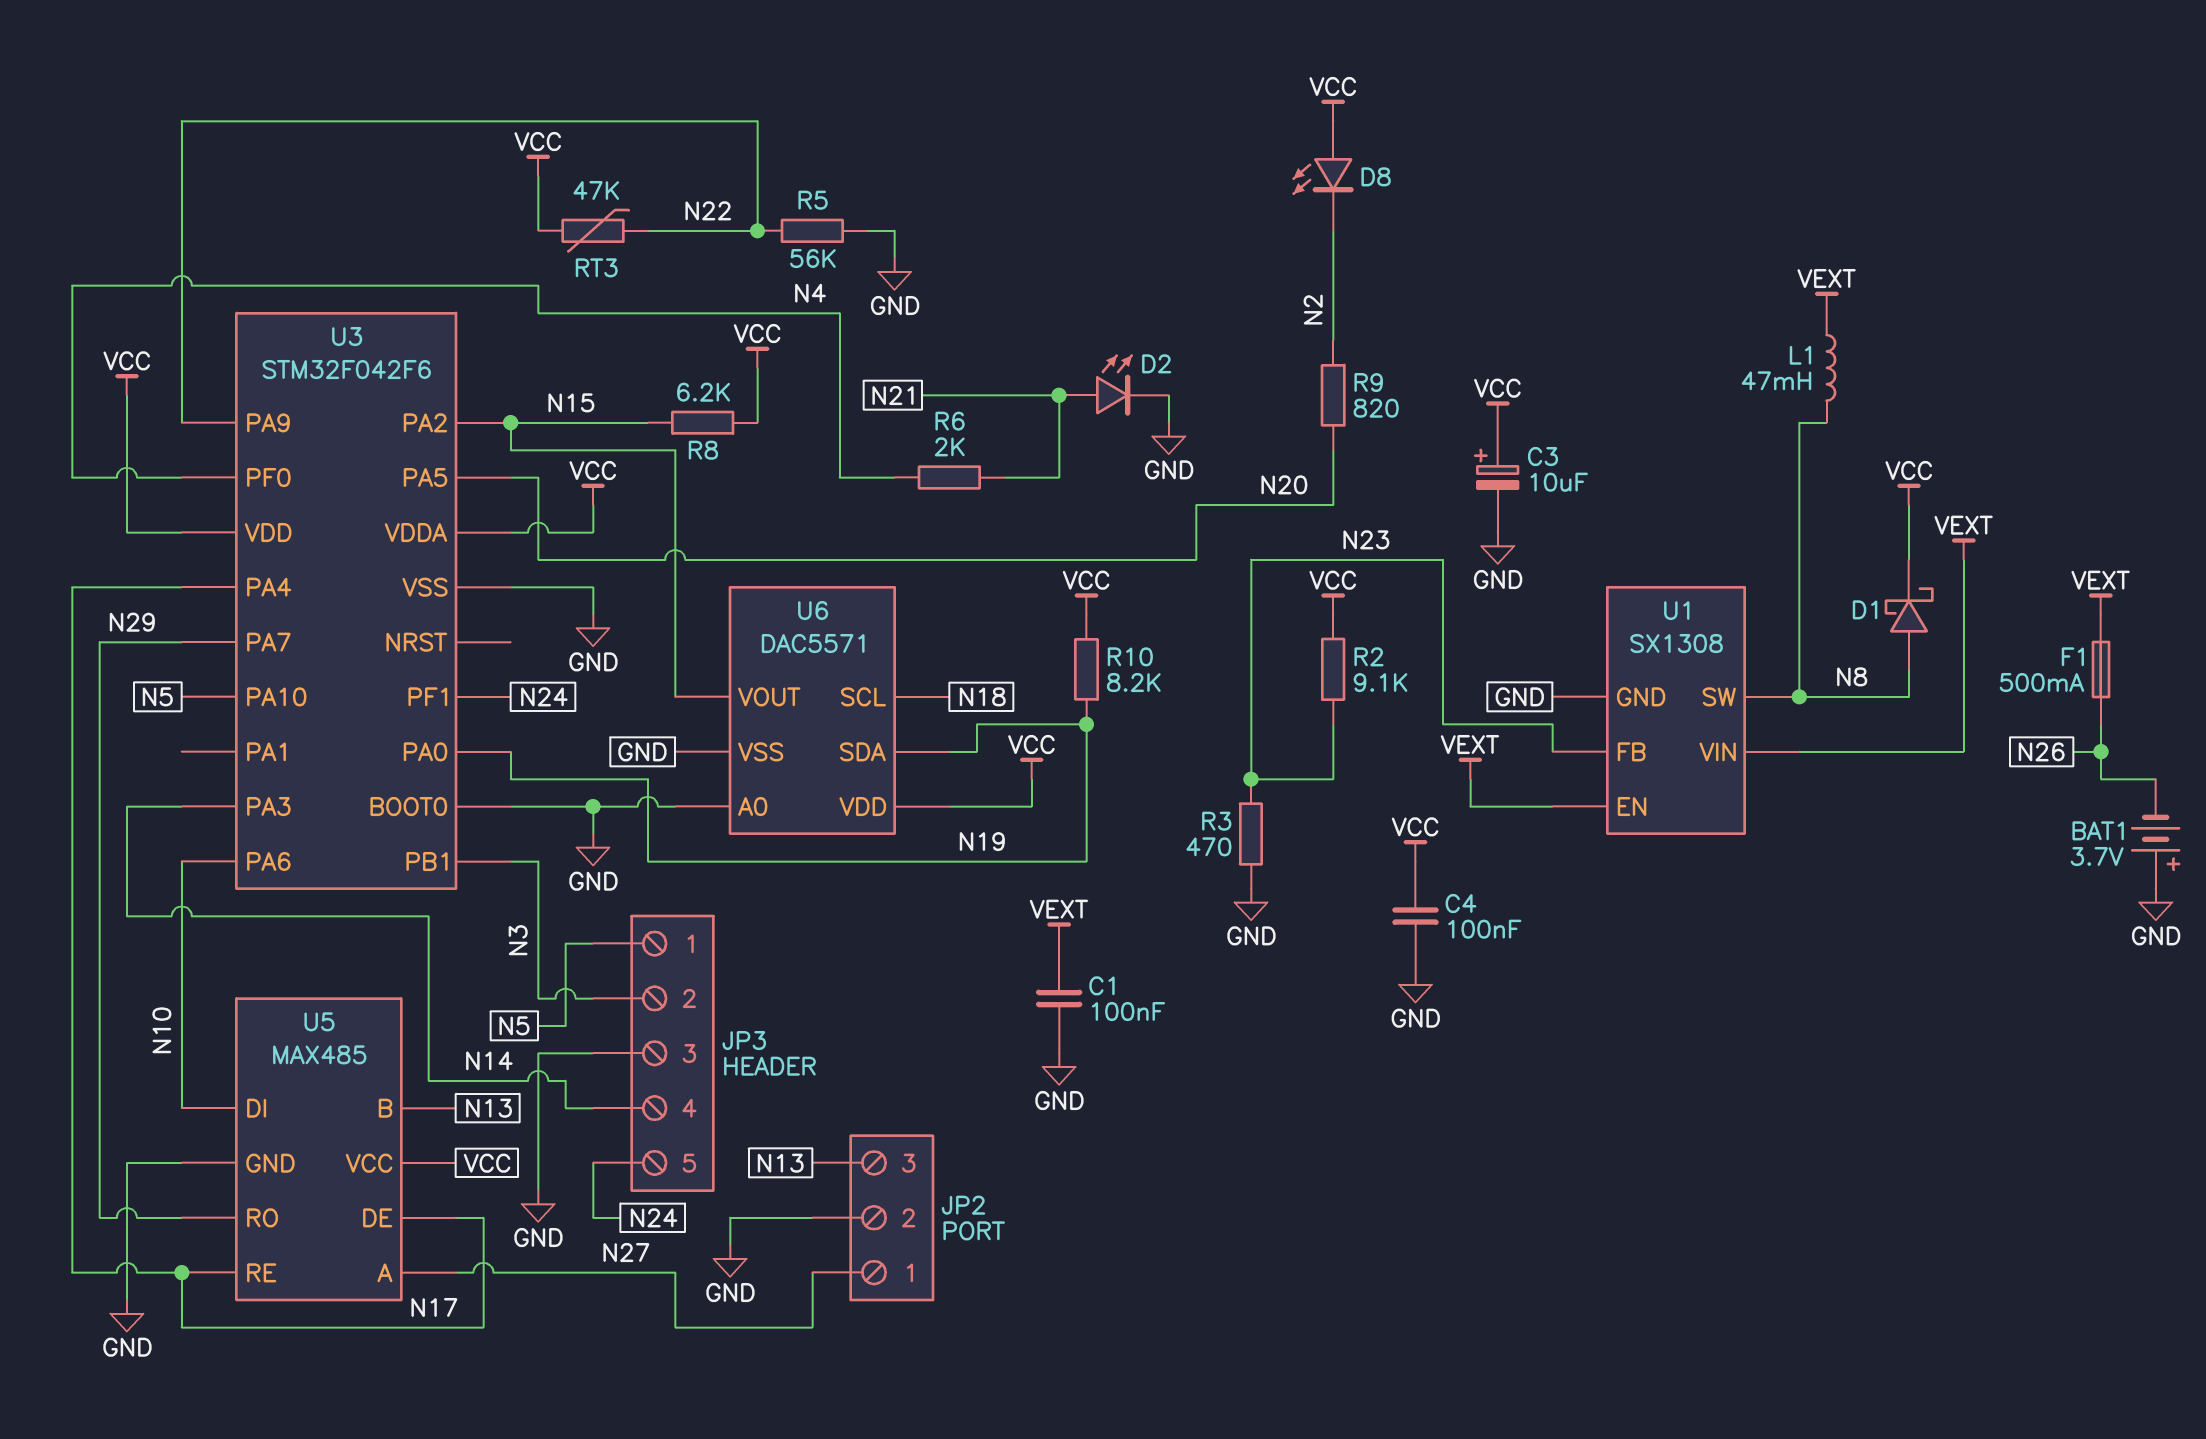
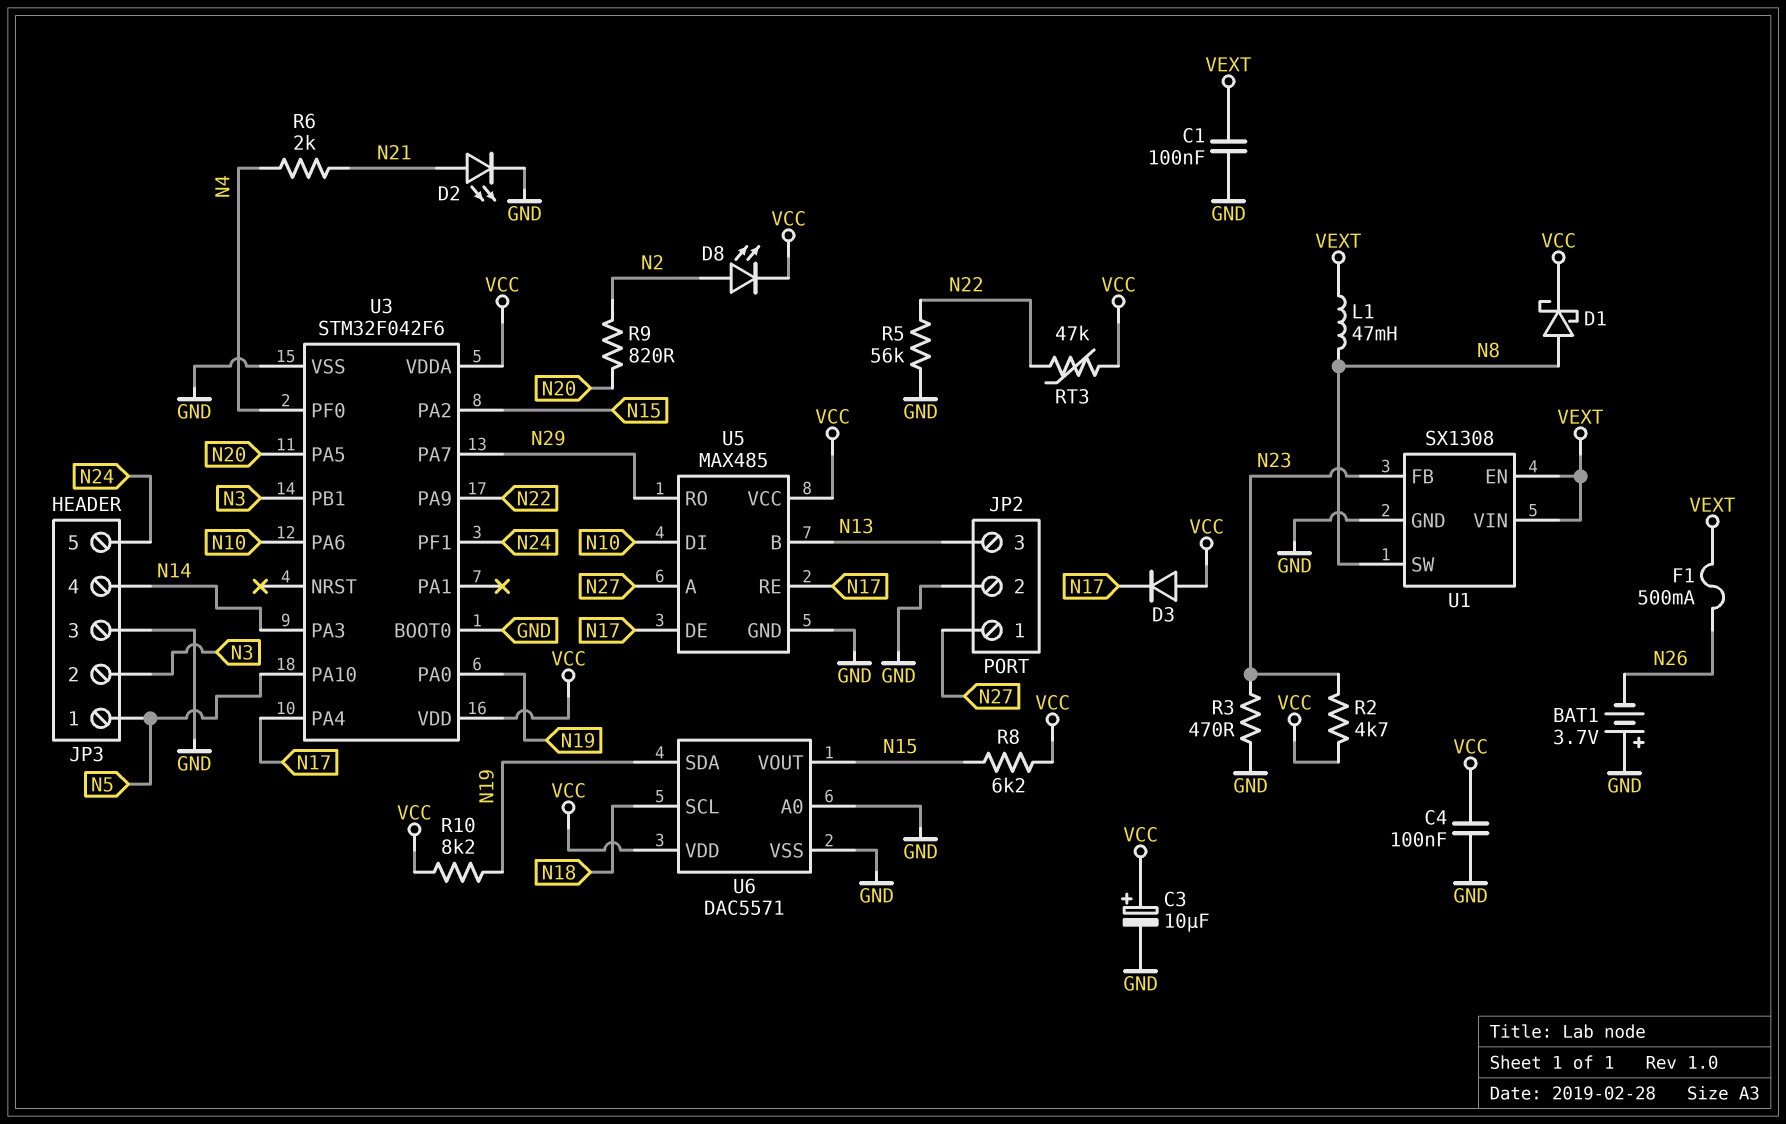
D3: none -> diode (A VCC, K N17)
D8: LED (A VCC, K N2) -> LED (A N2, K VCC)
R2: 9.1k (N23, VCC) -> 4.7k (N23, VCC)

